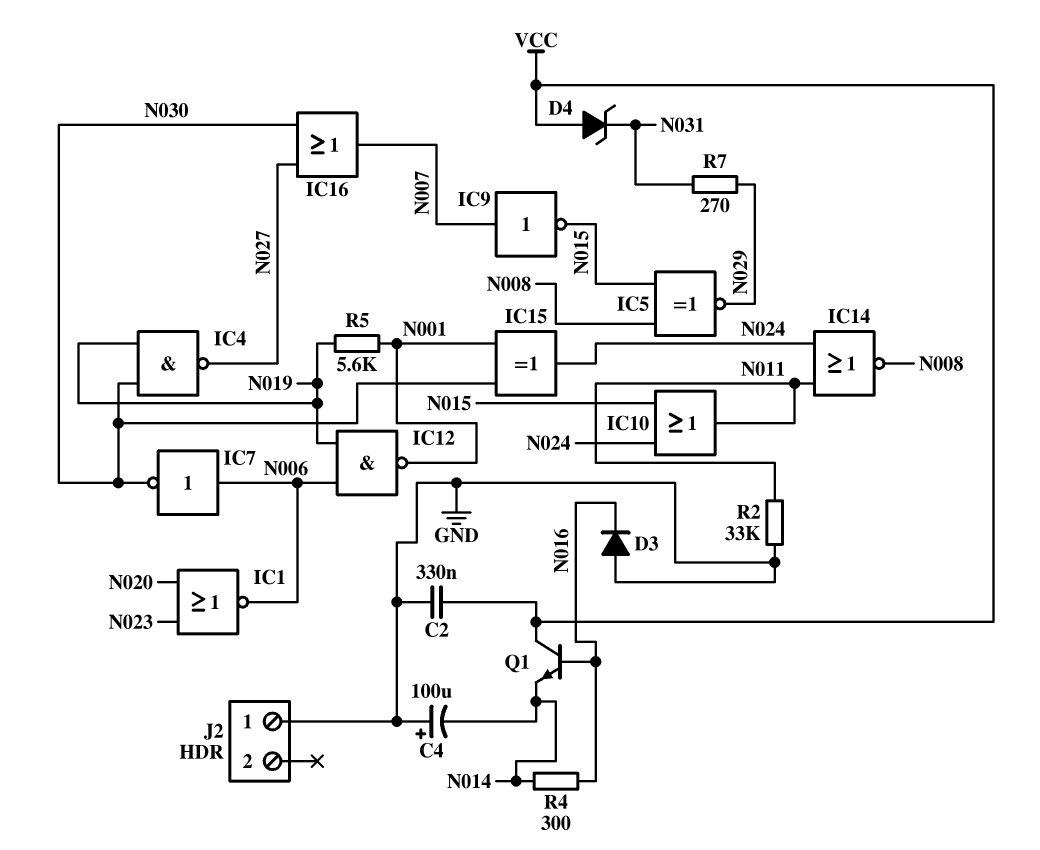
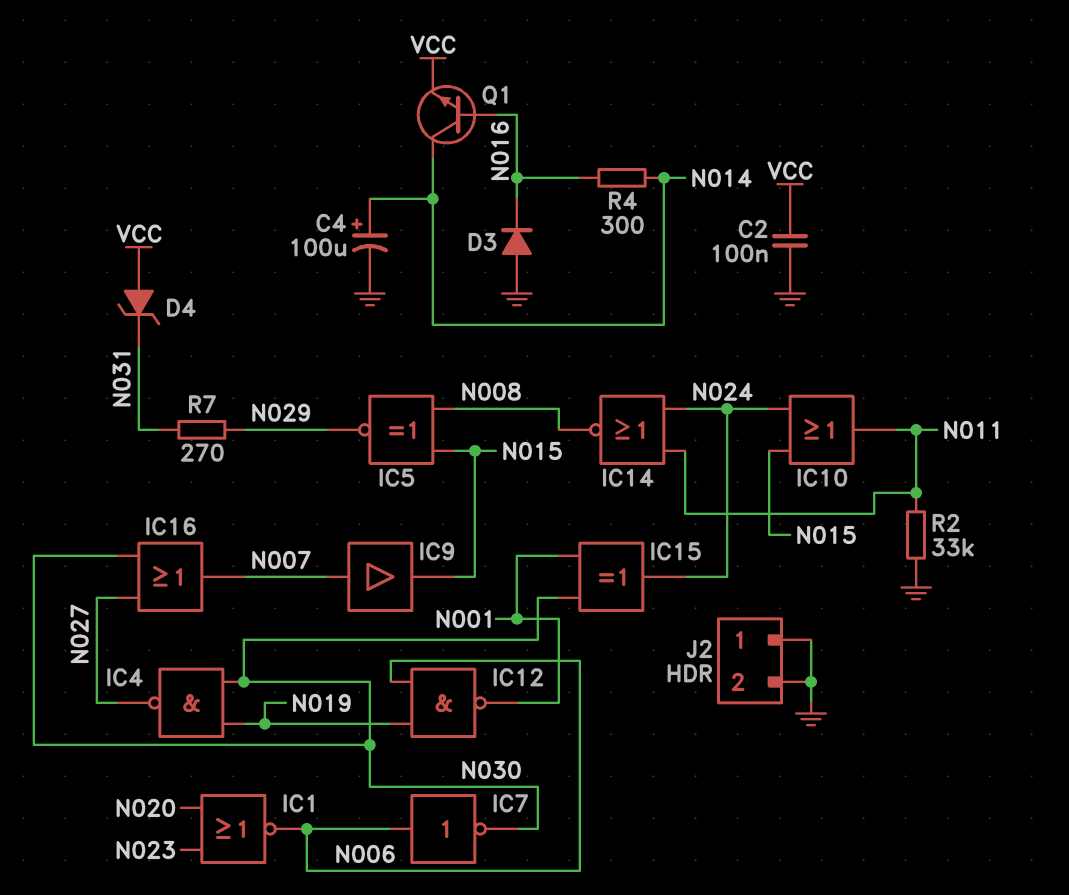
C2: 330nF (GND, VCC) -> 100nF (GND, VCC)
C4: 100uF (plus GND, minus N014) -> 100uF (plus N014, minus GND)
IC9: NOT (in N007, out N015) -> buffer (in N007, out N015)
J2 pin 2: none -> GND
Q1: NPN (B N016, C VCC, E N014) -> NPN (B N016, C N014, E VCC)
R5: 5.6k (N001, N019) -> none

